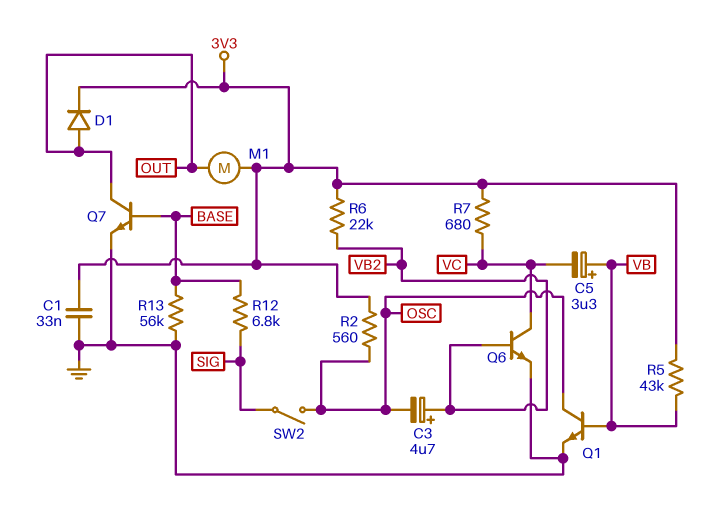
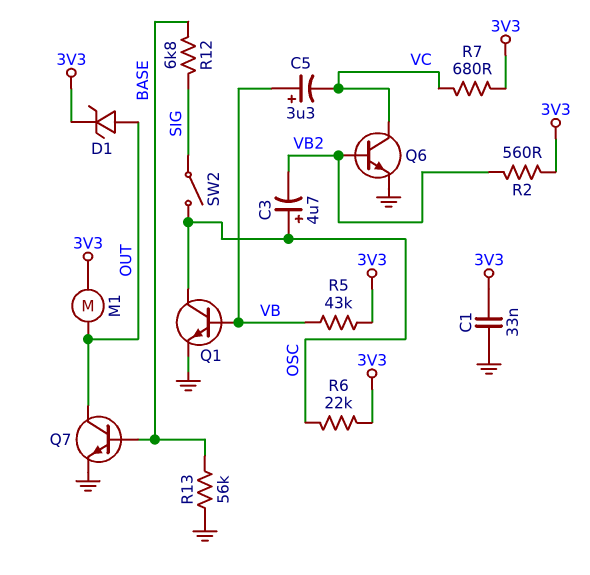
C3: 4.7uF (plus VB2, minus OSC) -> 4.7uF (plus OSC, minus VB2)
D1: diode (A OUT, K 3V3) -> zener (A OUT, K 3V3)
R2: 560 (3V3, OSC) -> 560 (3V3, VB2)
R6: 22k (3V3, VB2) -> 22k (3V3, OSC)

